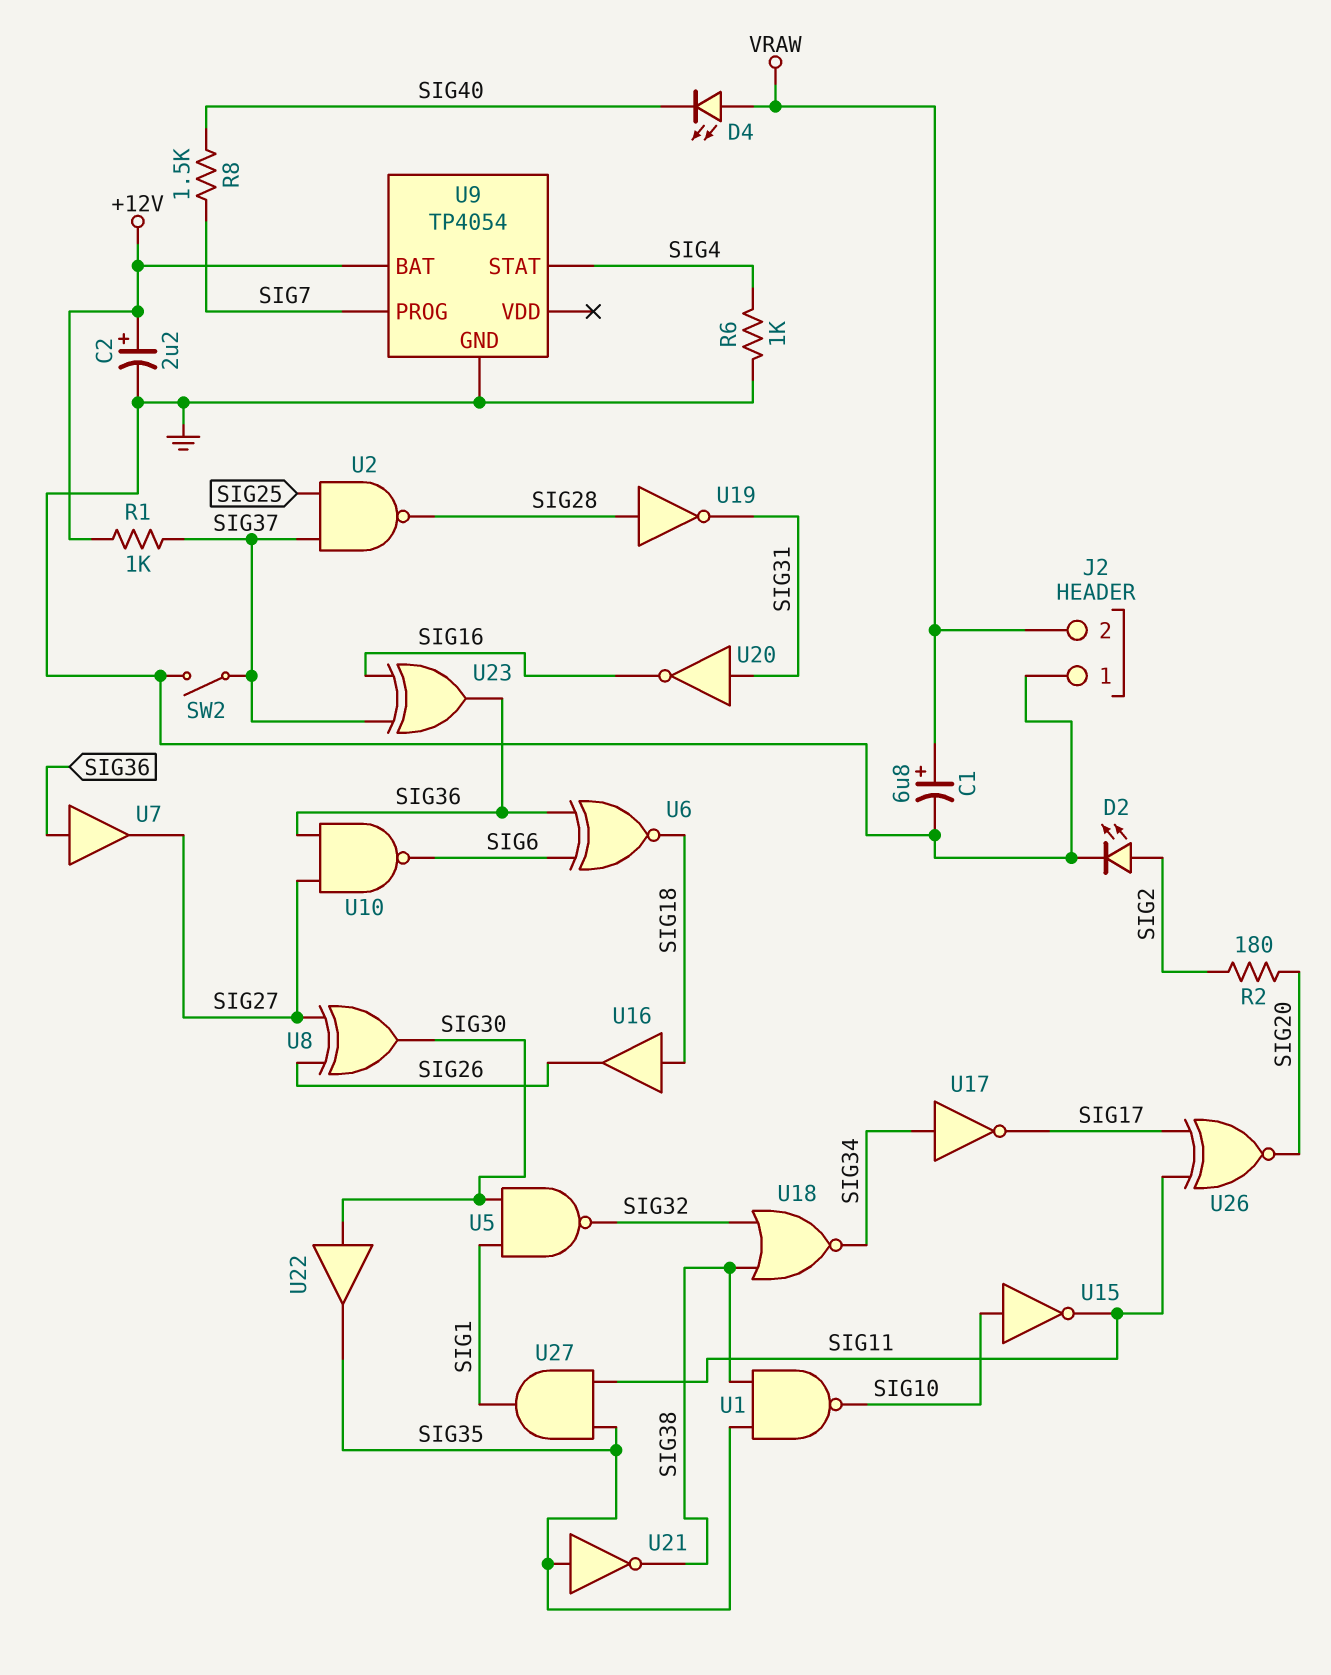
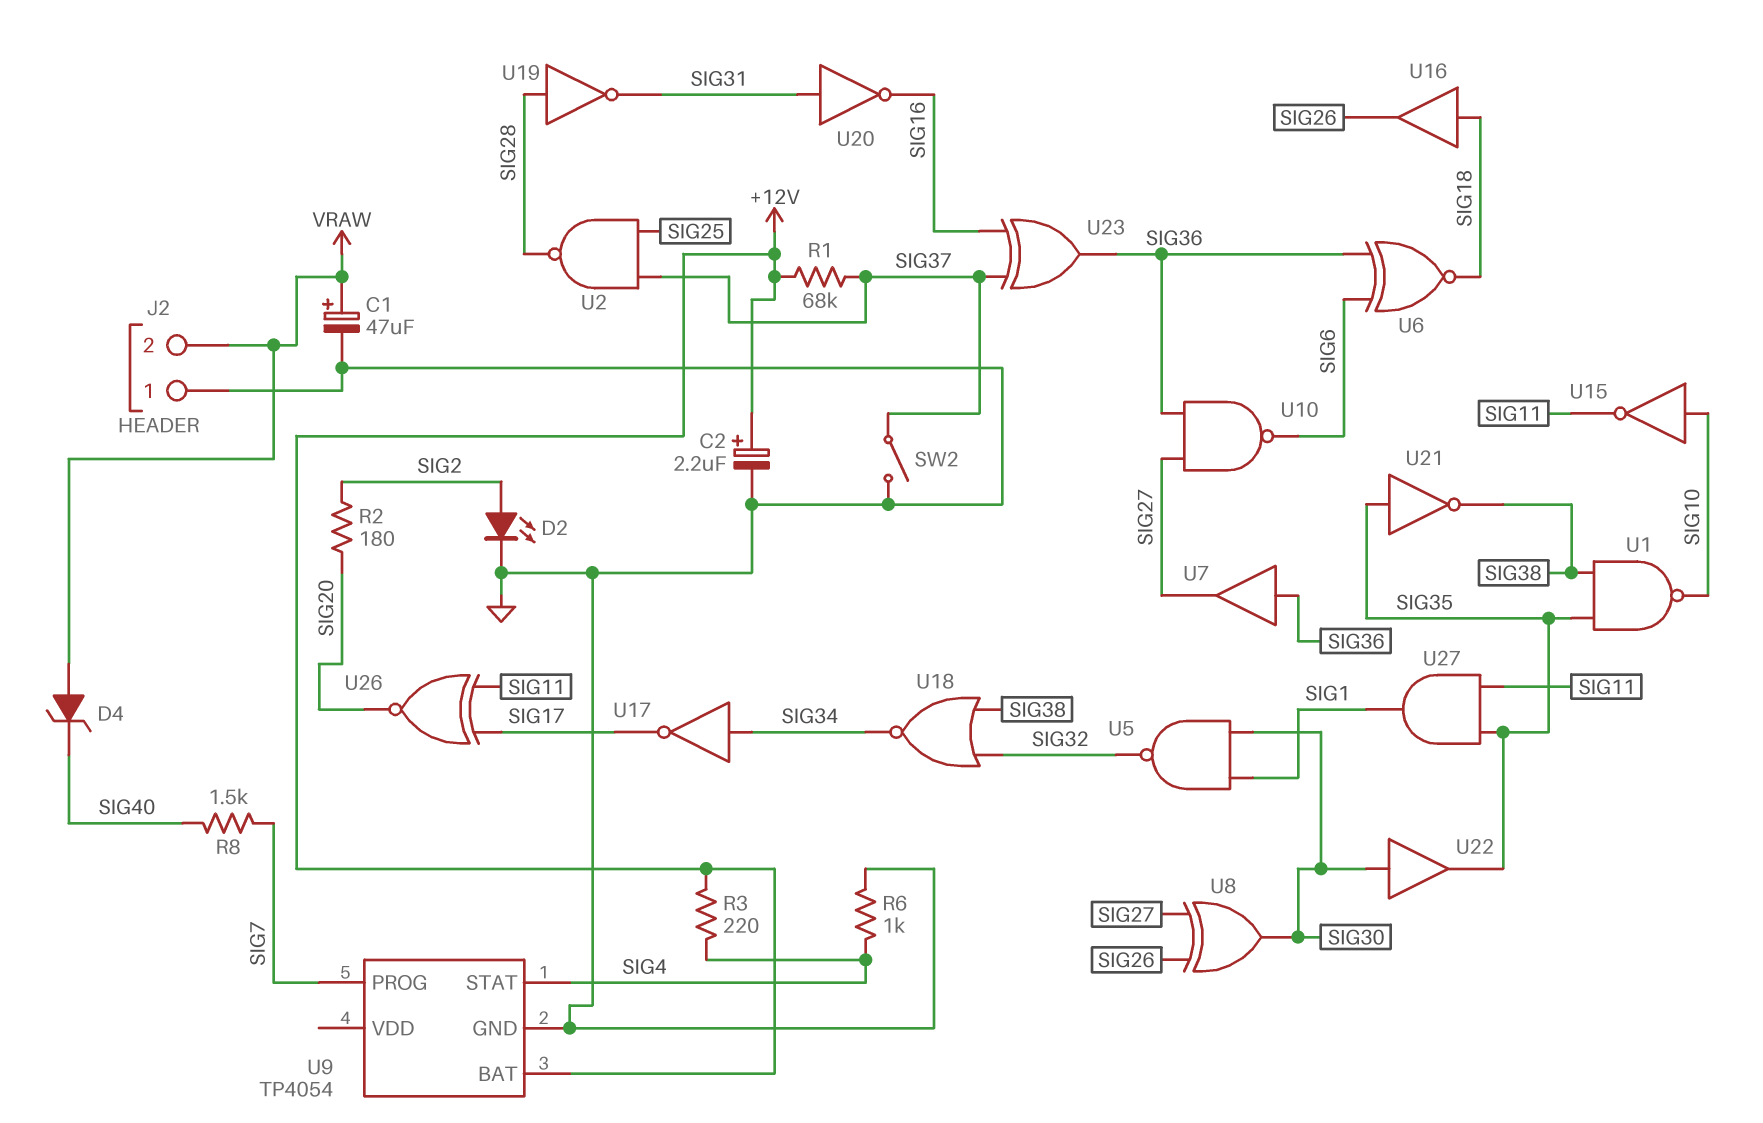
C1: 6.8uF (plus VRAW, minus GND) -> 47uF (plus VRAW, minus GND)
D4: LED (A VRAW, K SIG40) -> zener (A VRAW, K SIG40)
R1: 1k (+12V, SIG37) -> 68k (+12V, SIG37)
R3: none -> 220 (+12V, SIG4)

